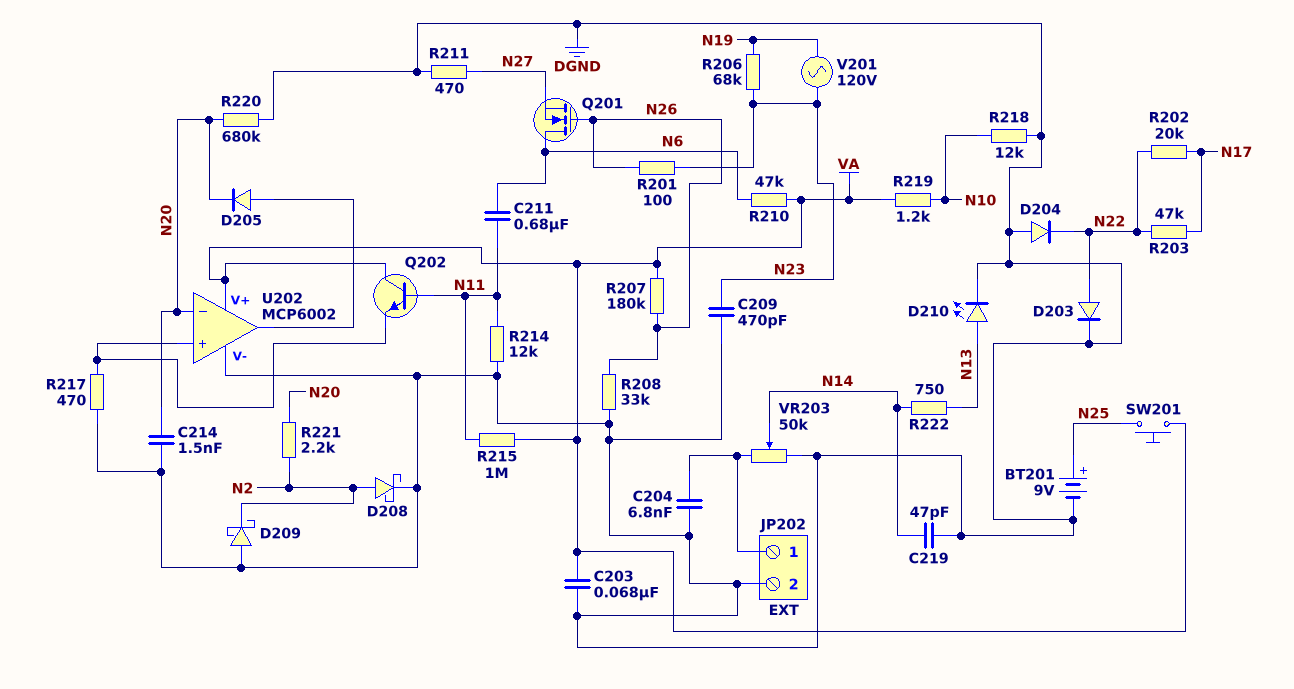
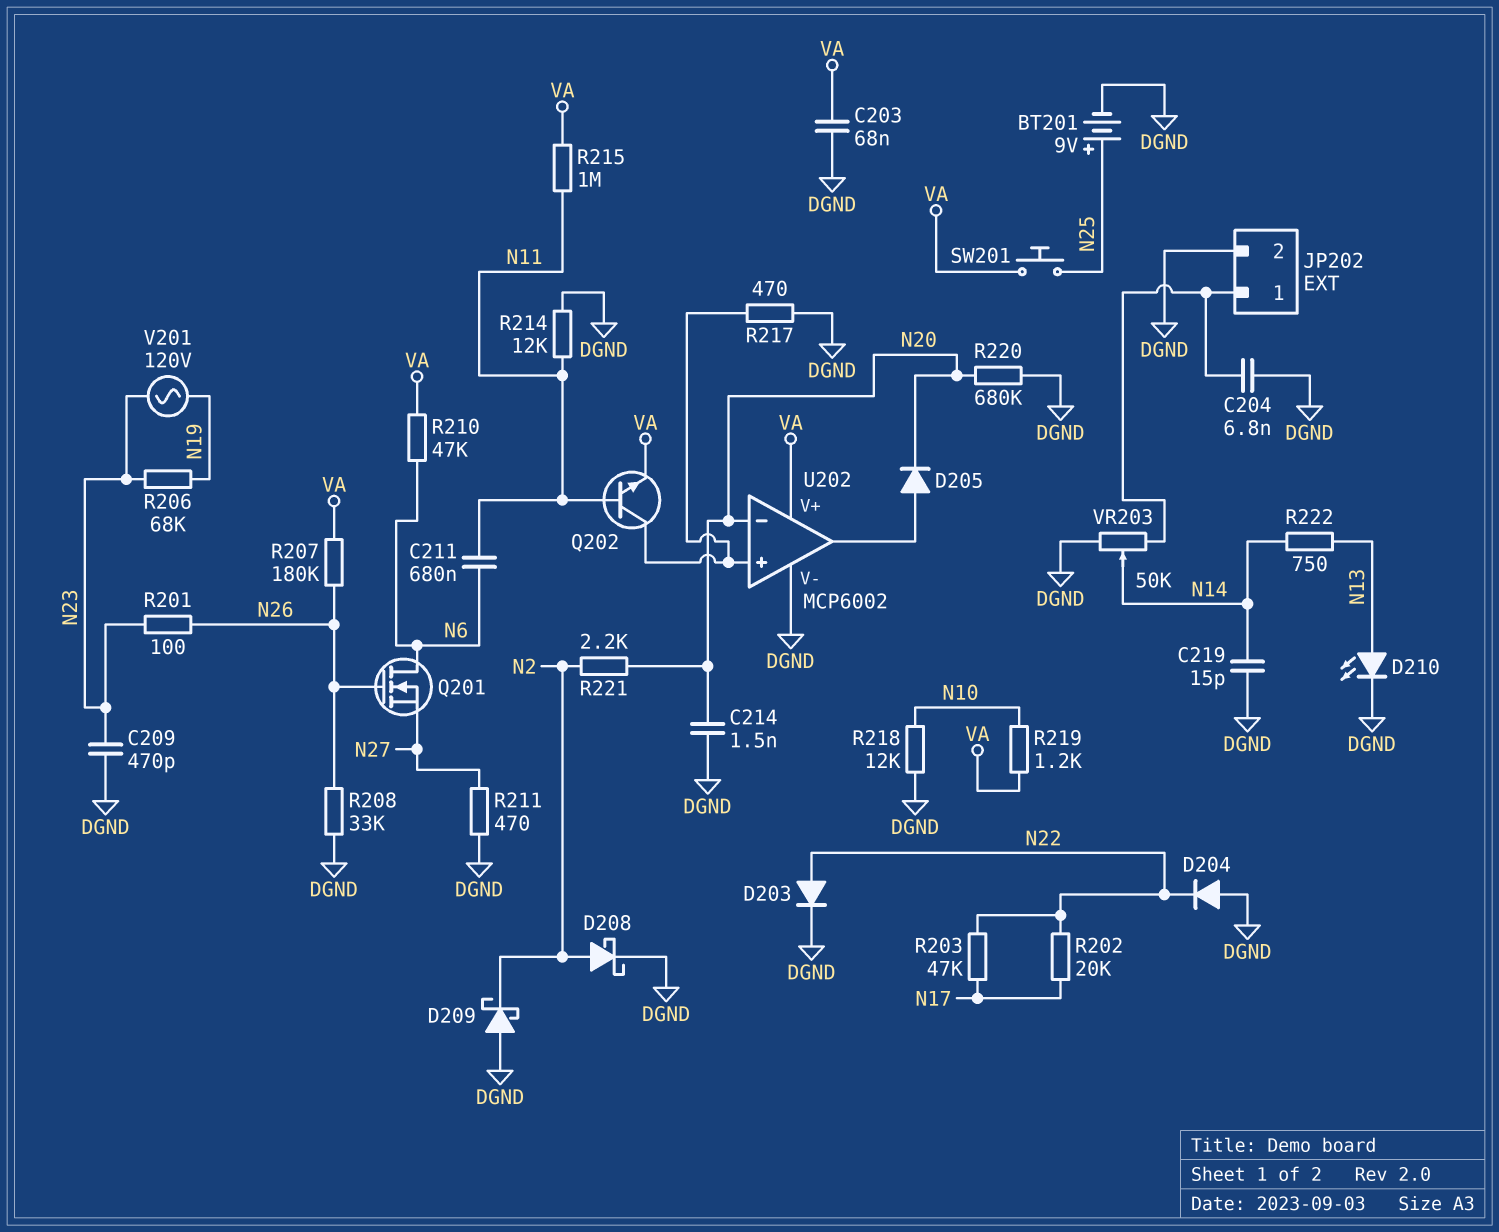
C219: 47pF (DGND, N14) -> 15pF (DGND, N14)
Q202: NPN (B N11, C VA, E U202/in+) -> NPN (B N11, C U202/in+, E VA)

